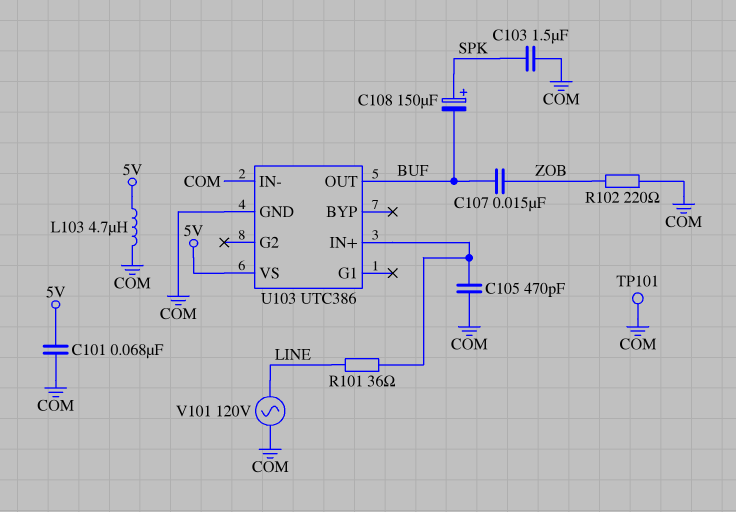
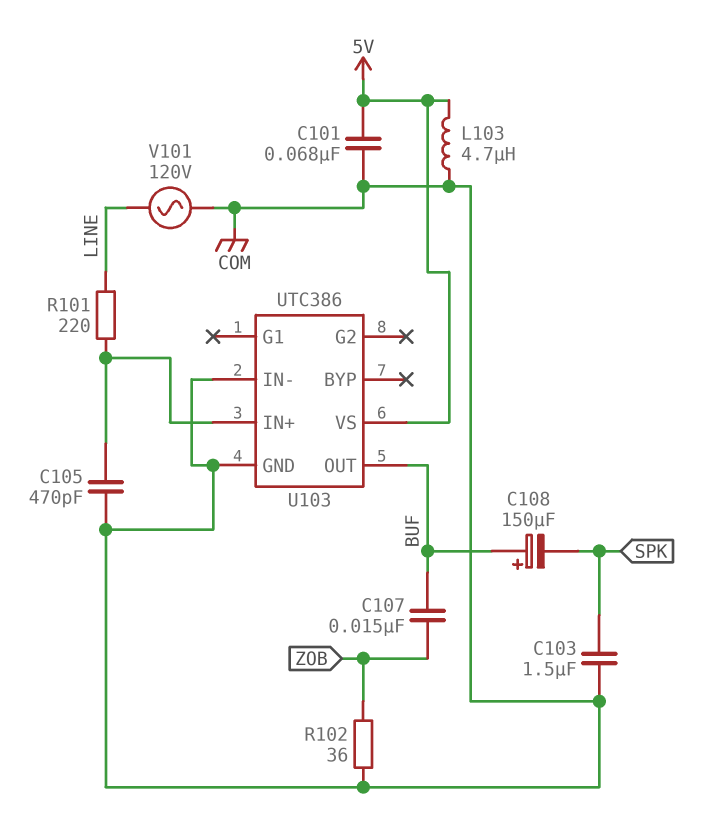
C108: 150uF (plus SPK, minus BUF) -> 150uF (plus BUF, minus SPK)
R101: 36 (LINE, U103/IN+) -> 220 (LINE, U103/IN+)
R102: 220 (COM, ZOB) -> 36 (COM, ZOB)
TP101: test point (COM) -> none

